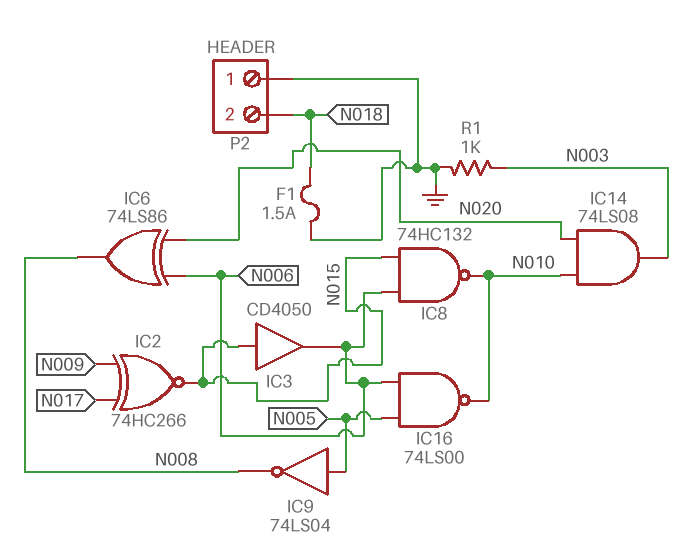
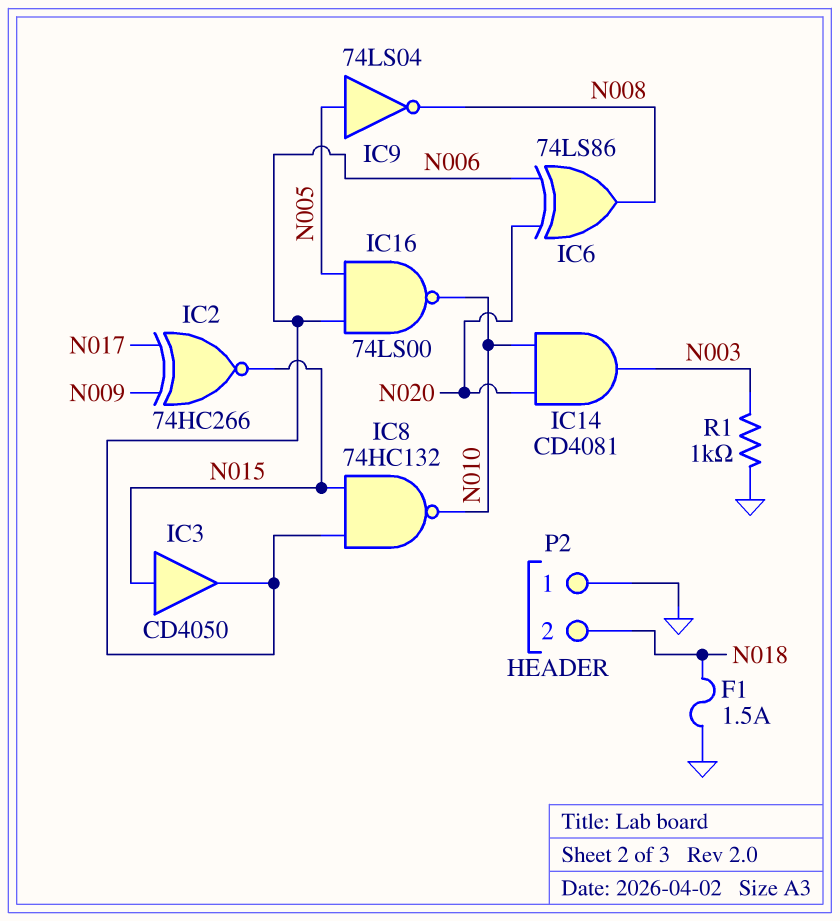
IC14: AND 74LS08 (in N010, in N020, out N003) -> AND CD4081 (in N010, in N020, out N003)

